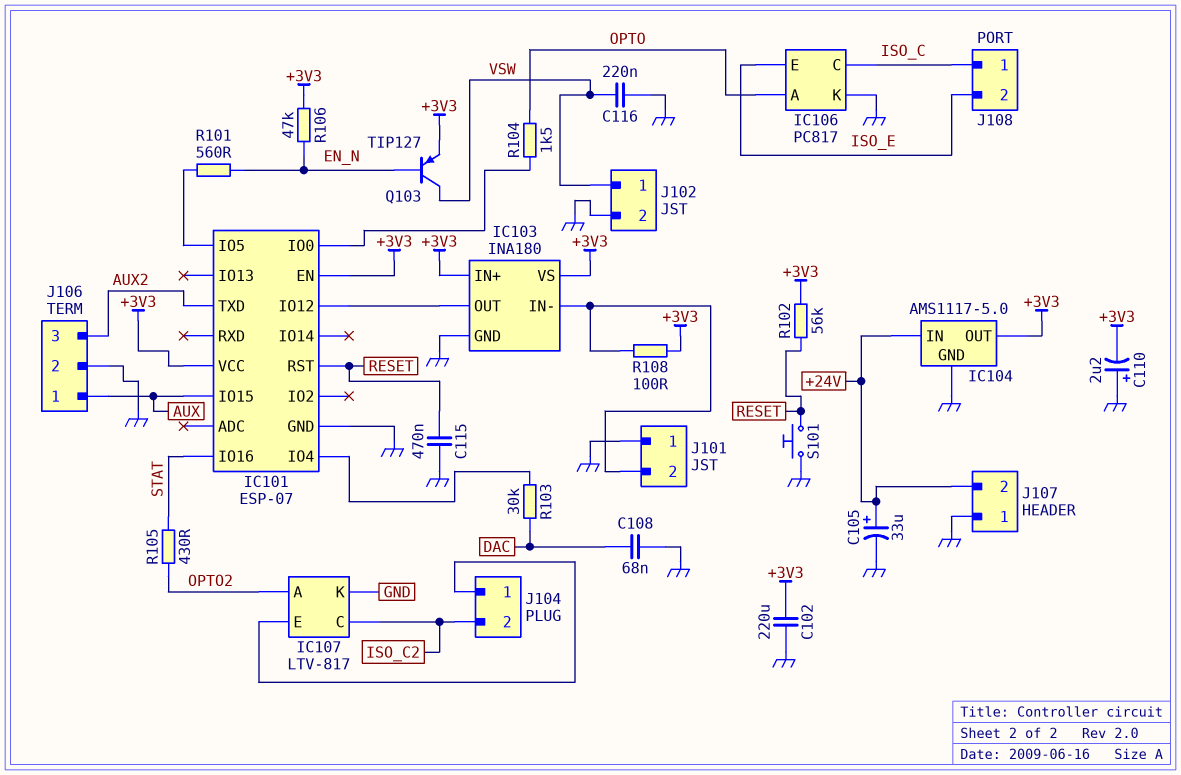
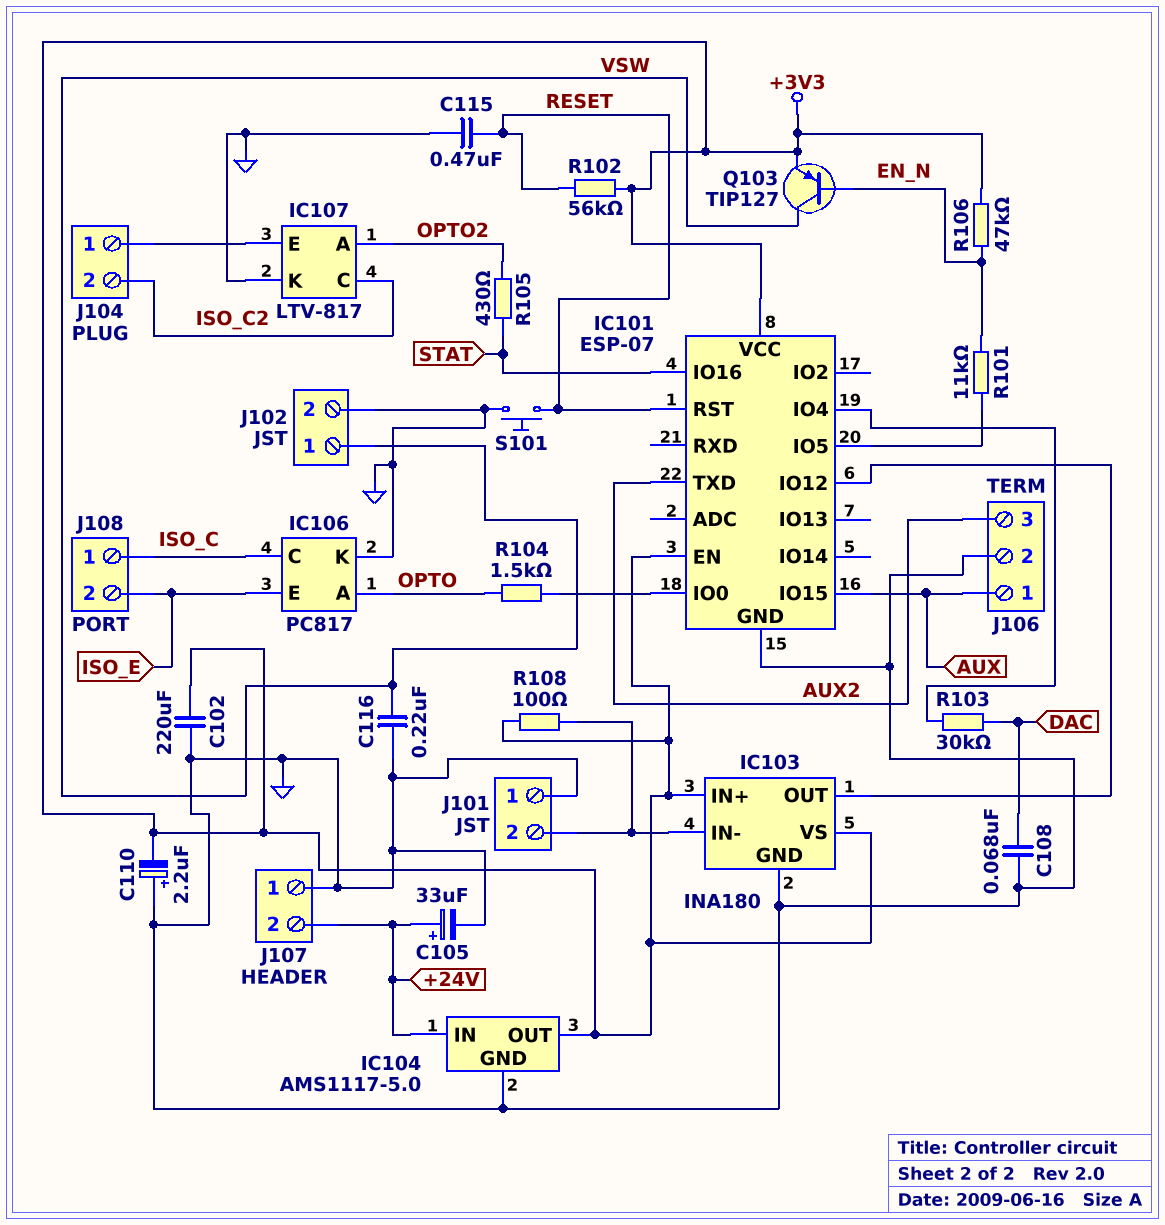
R101: 560 (EN_N, IC101/IO5) -> 11k (EN_N, IC101/IO5)

